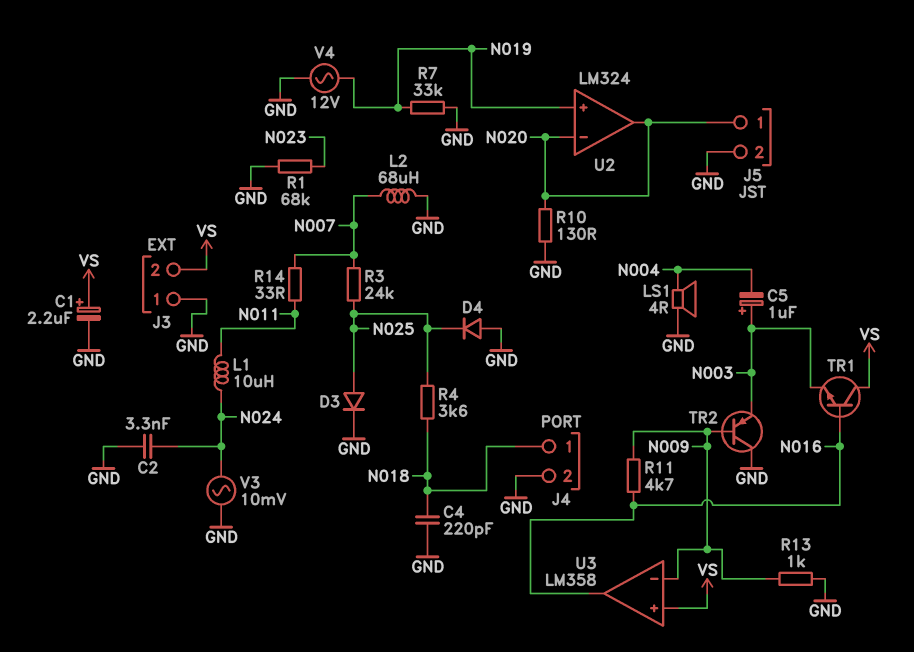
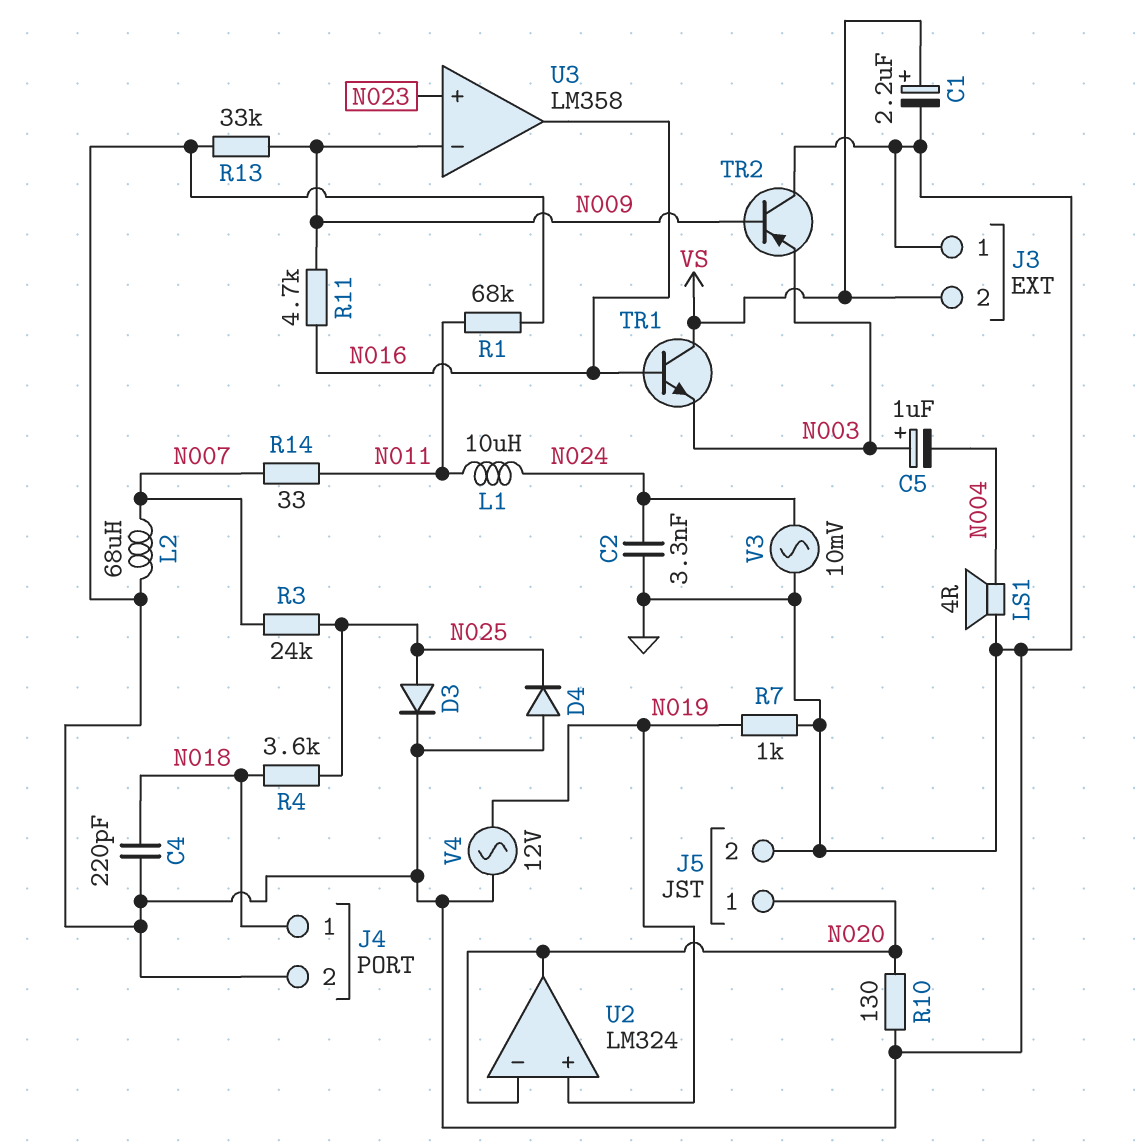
R1: 68k (GND, N023) -> 68k (GND, N011)
R7: 33k (GND, N019) -> 1k (GND, N019)
R13: 1k (GND, N009) -> 33k (GND, N009)
U3 pin in+: VS -> N023

